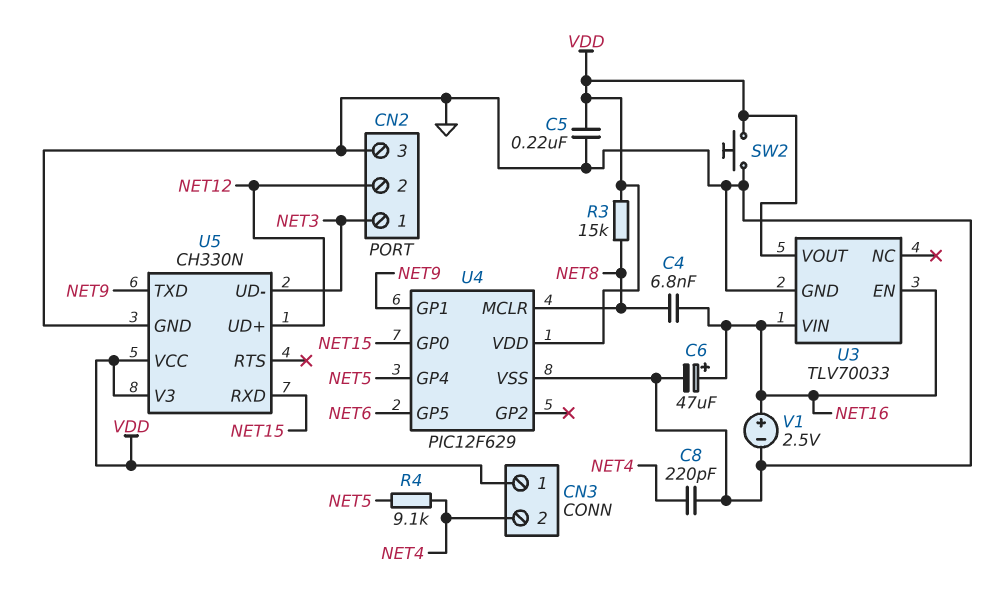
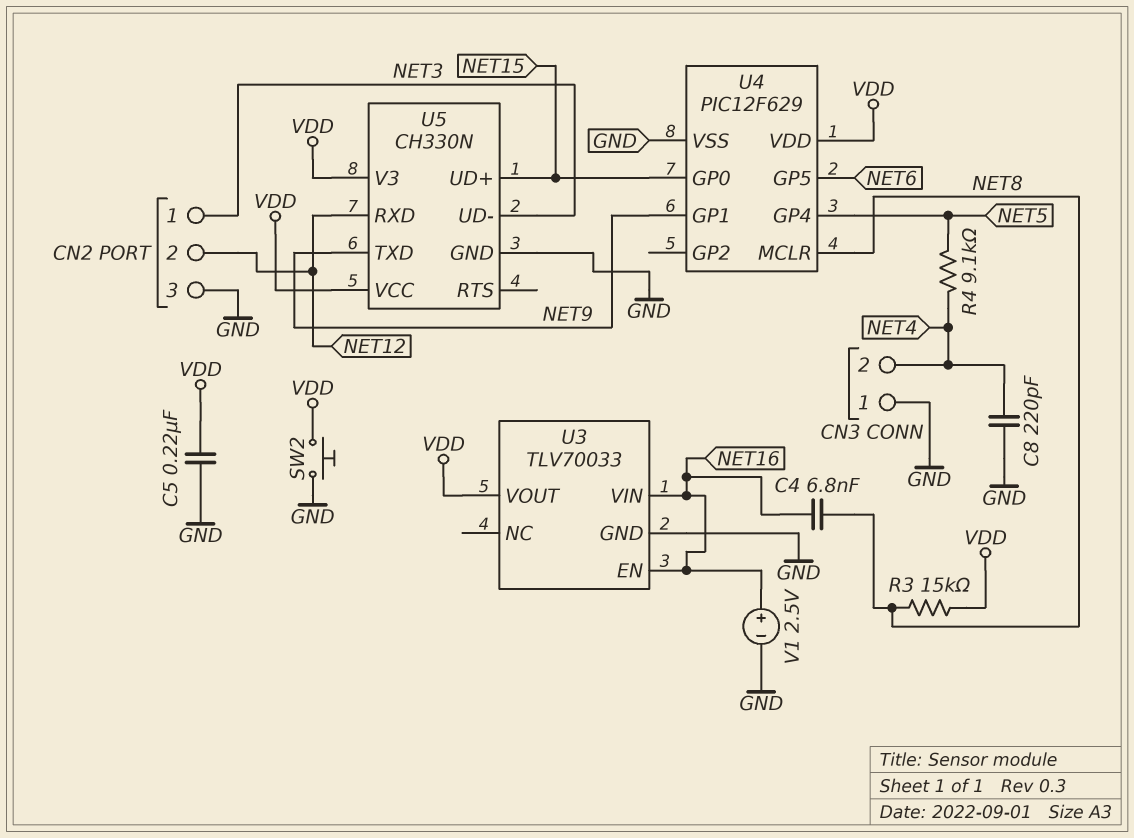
C6: 47uF (plus NET16, minus GND) -> none
CN3 pin 1: VDD -> GND
U5 pin RXD: NET15 -> NET12
U5 pin UD+: NET12 -> NET15

